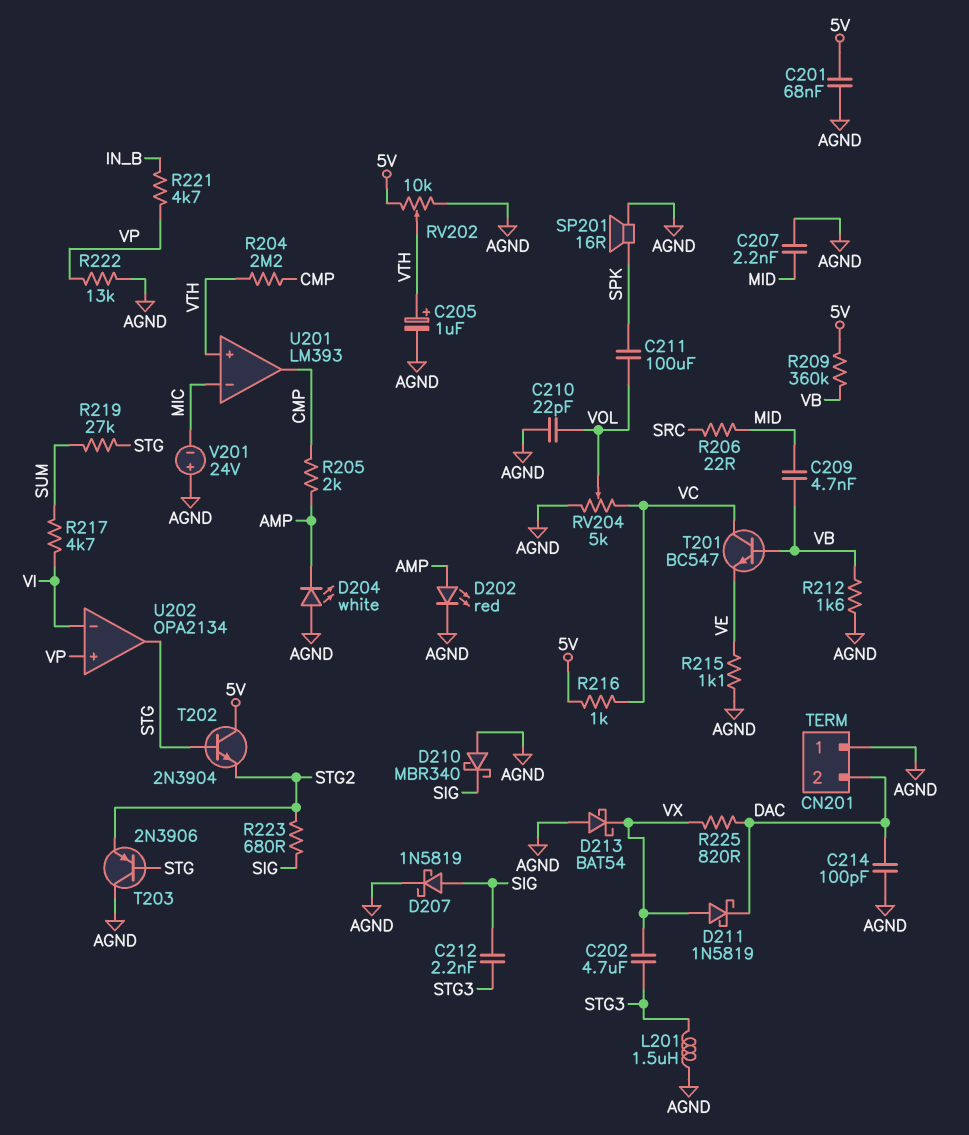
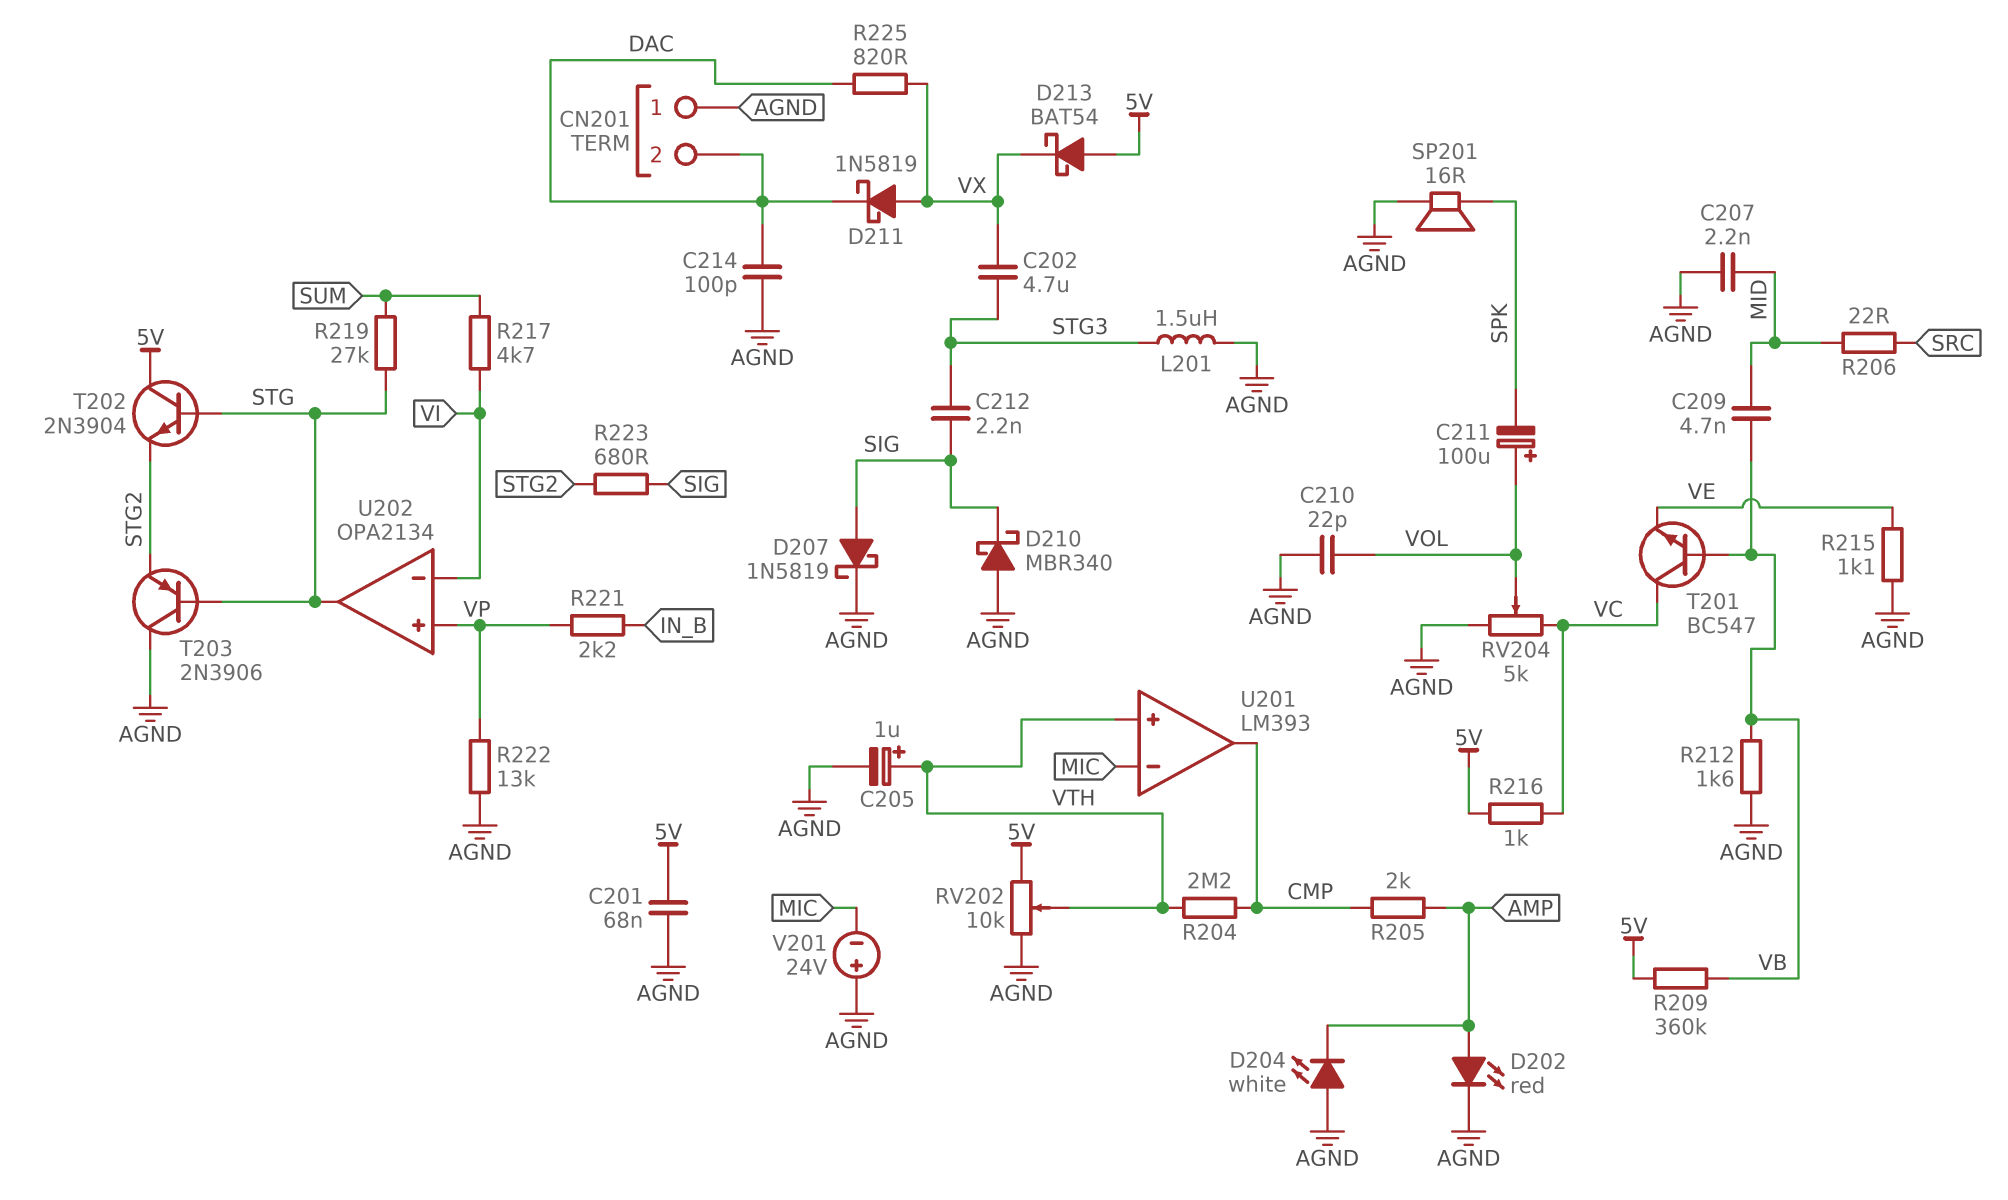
C211: 100uF (SPK, VOL) -> 100uF (plus VOL, minus SPK)
D213: schottky BAT54 (A AGND, K VX) -> schottky BAT54 (A 5V, K VX)
R221: 4.7k (IN_B, VP) -> 2.2k (IN_B, VP)

